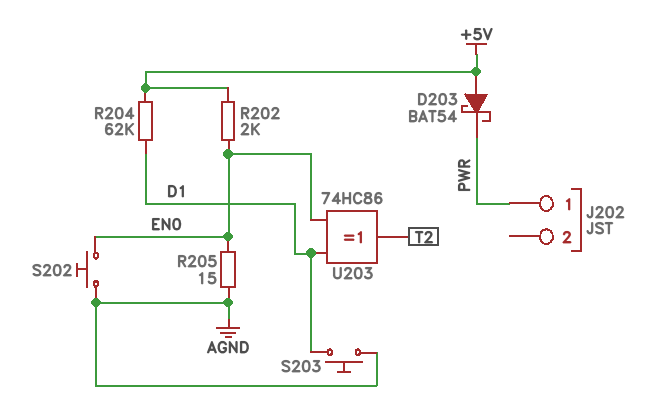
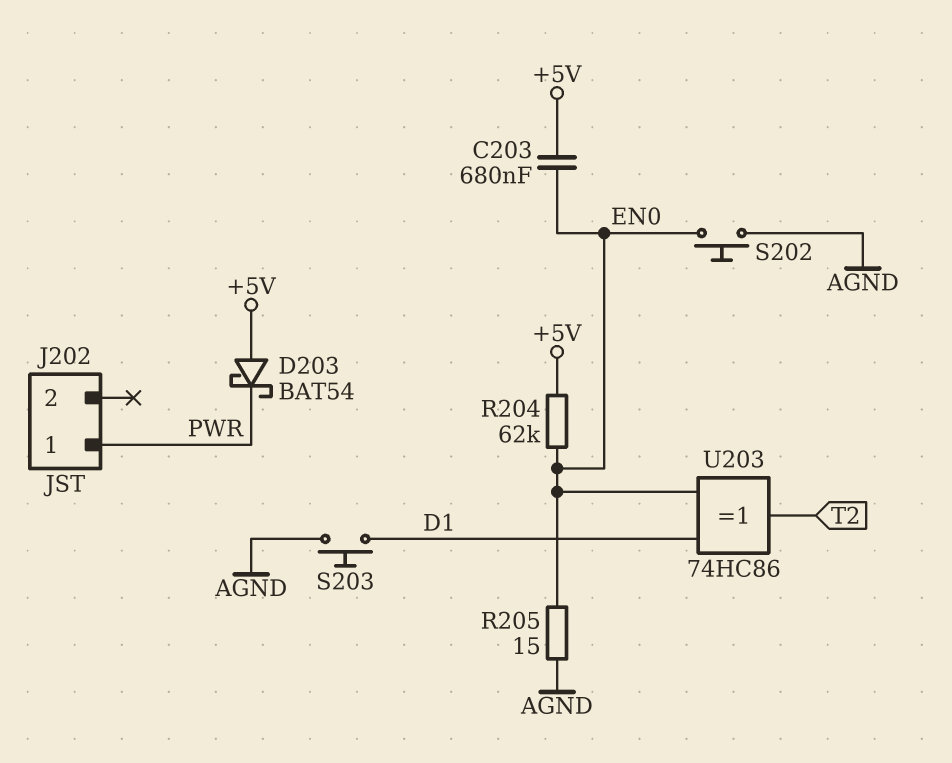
C203: none -> 680nF (+5V, EN0)
R202: 2k (+5V, EN0) -> none
R204: 62k (+5V, D1) -> 62k (+5V, EN0)

